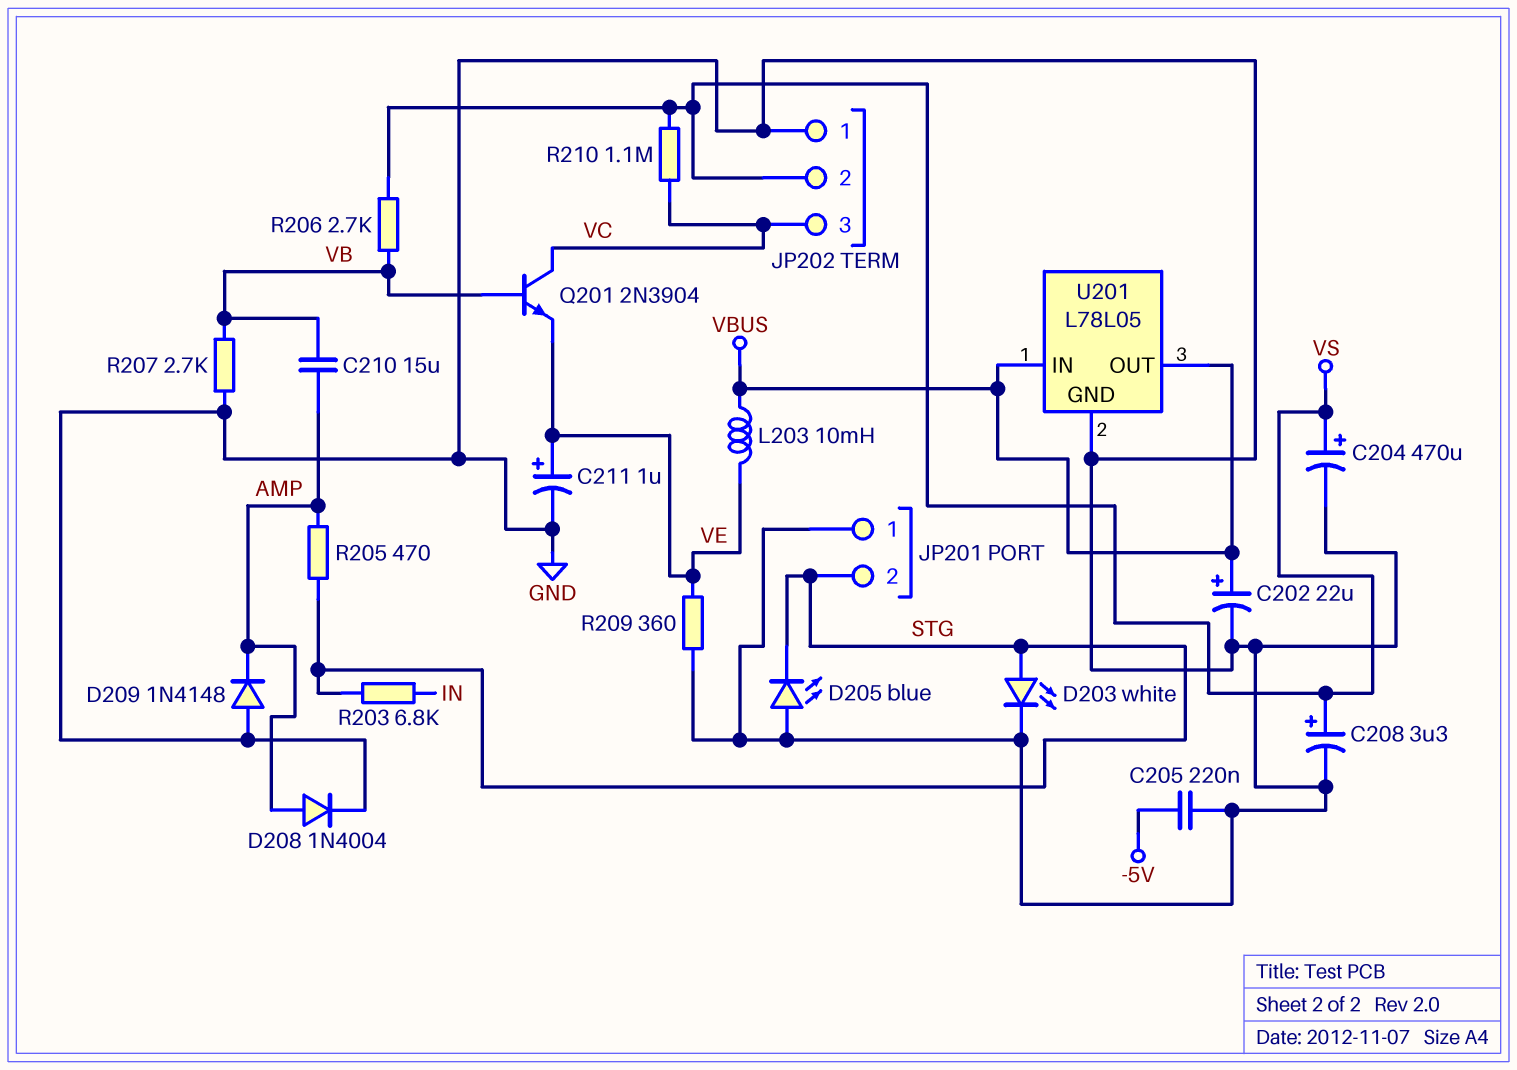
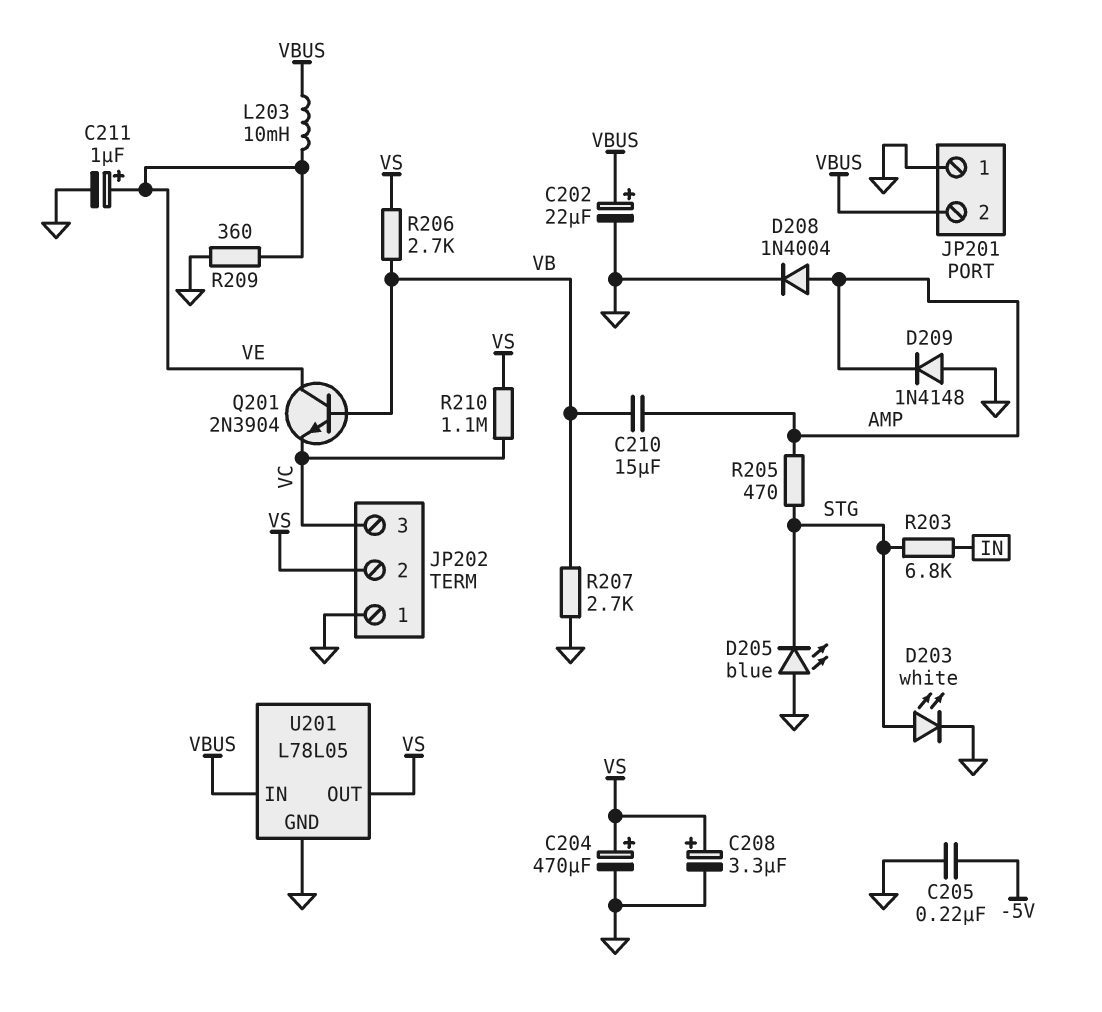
JP201 pin 2: STG -> VBUS
Q201: NPN 2N3904 (B VB, C VC, E VE) -> NPN 2N3904 (B VB, C VE, E VC)
U201 pin OUT: VBUS -> VS

